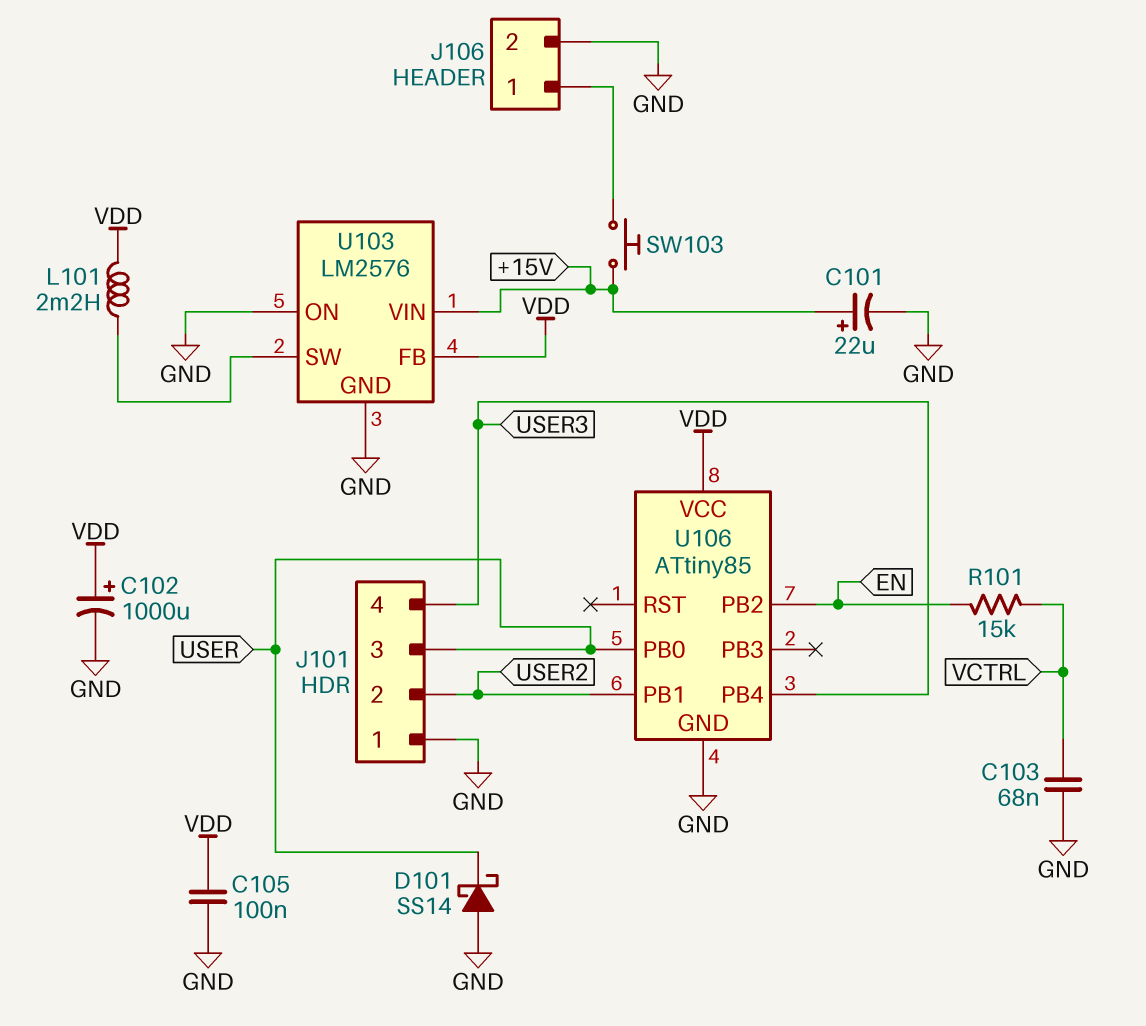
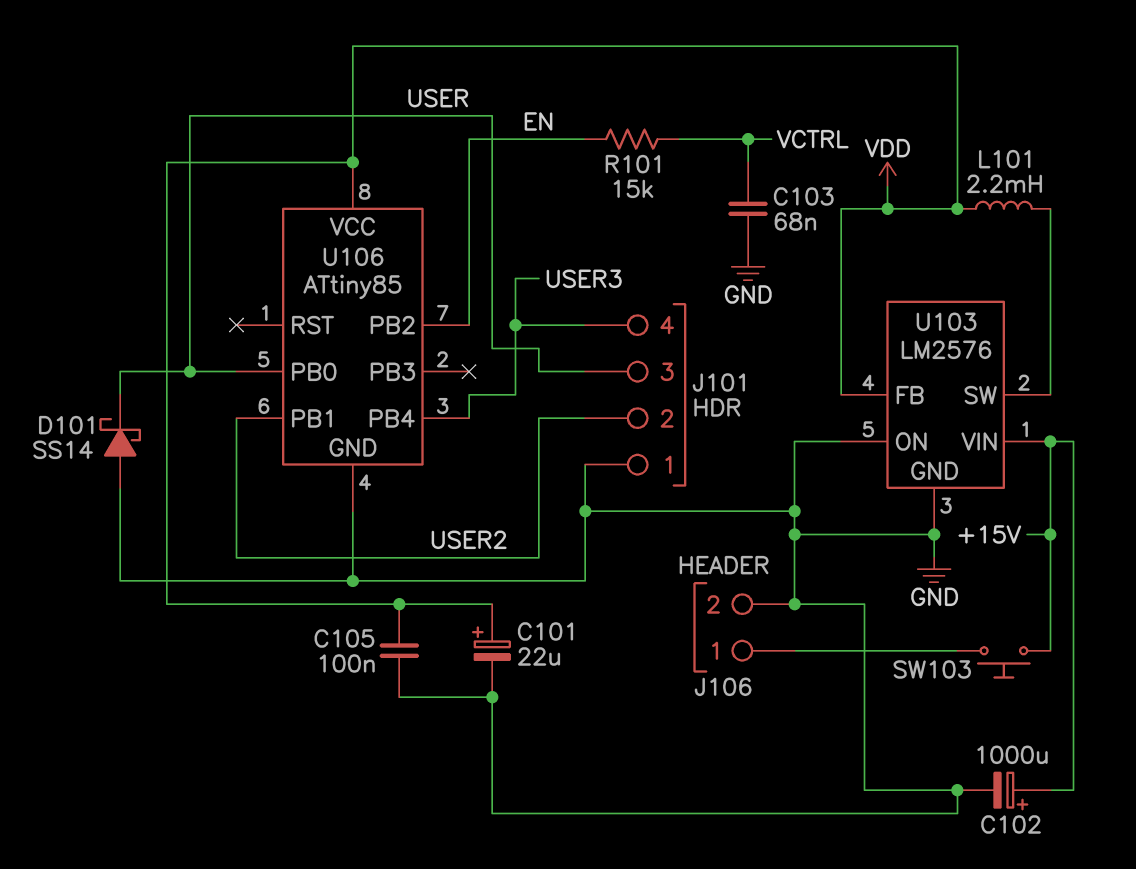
C101: 22uF (plus +15V, minus GND) -> 22uF (plus VDD, minus GND)
C102: 1000uF (plus VDD, minus GND) -> 1000uF (plus +15V, minus GND)

